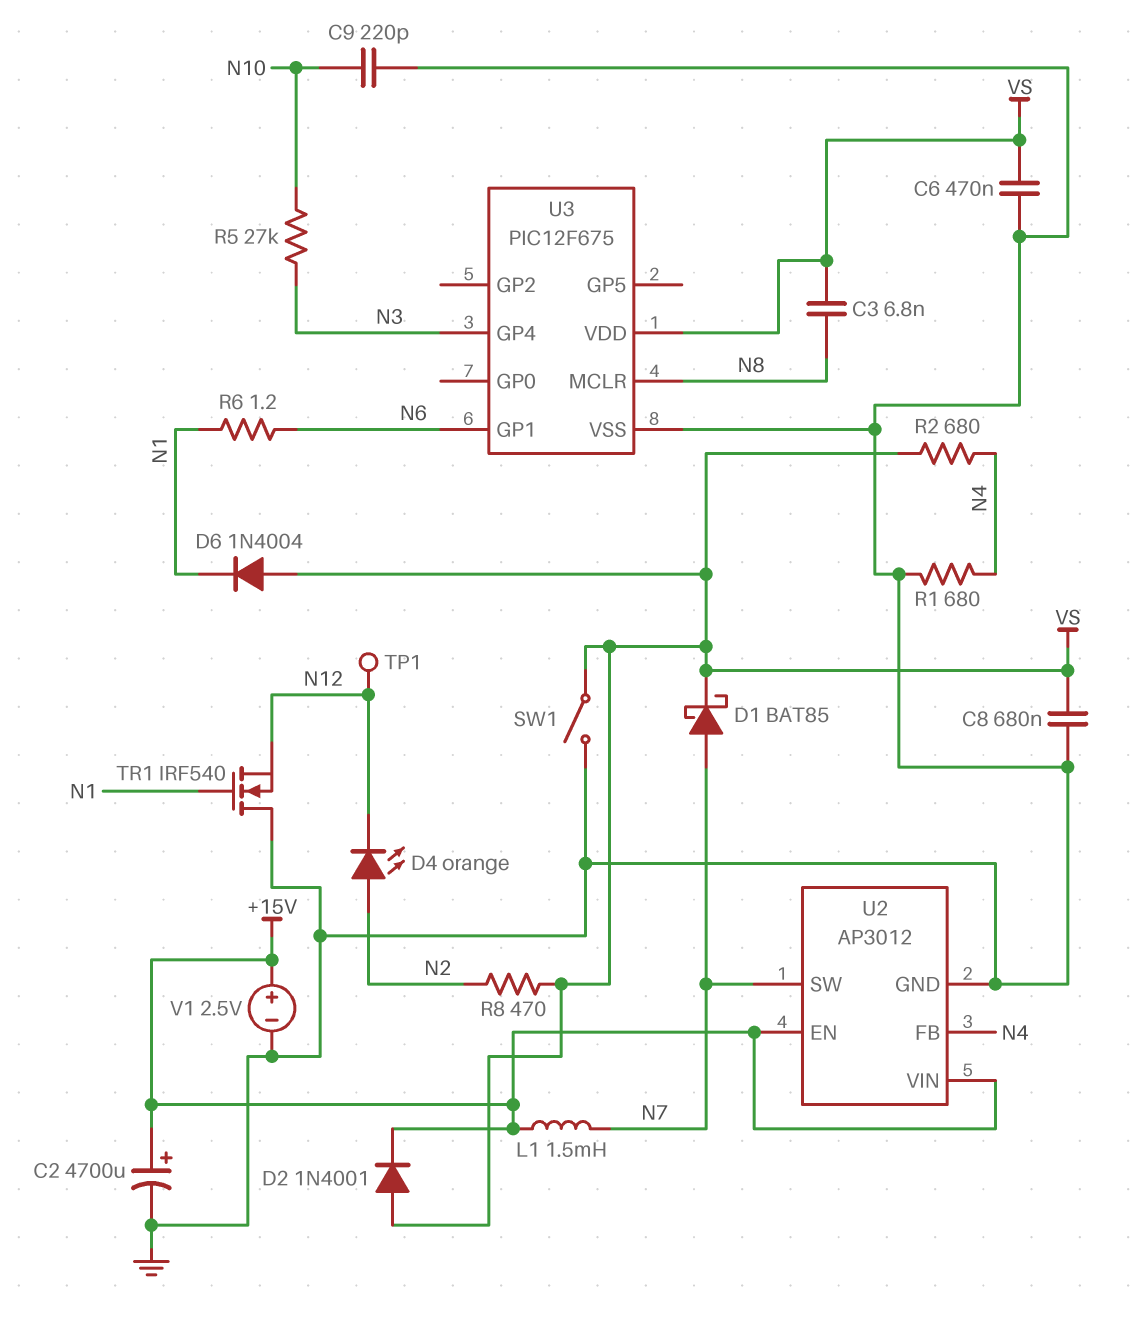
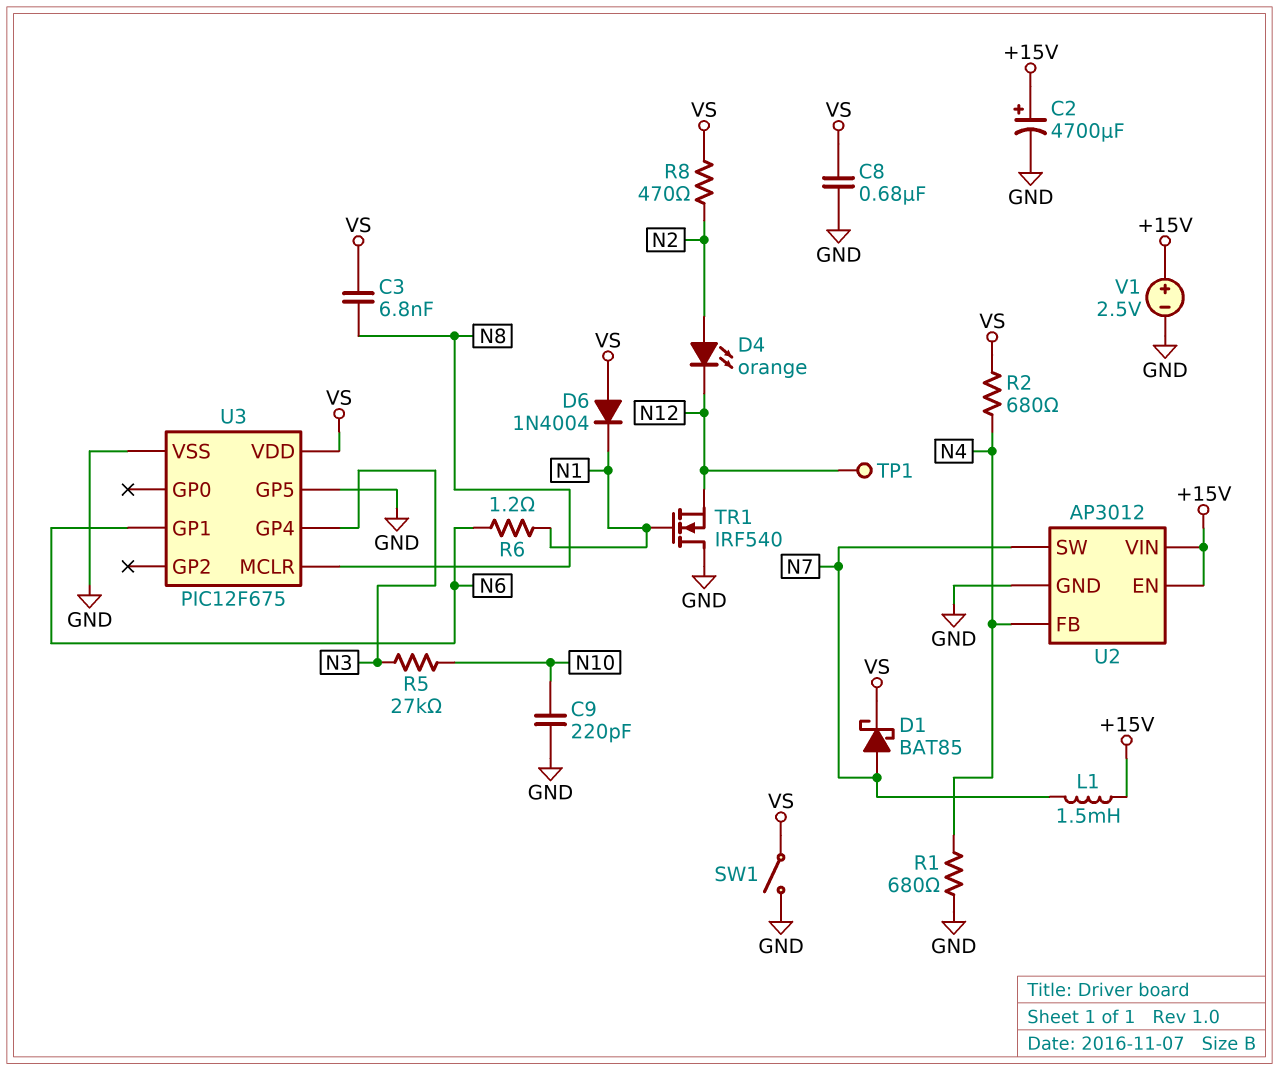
C6: 470nF (GND, VS) -> none
D2: diode 1N4001 (A VS, K +15V) -> none
U3 pin GP5: none -> GND

